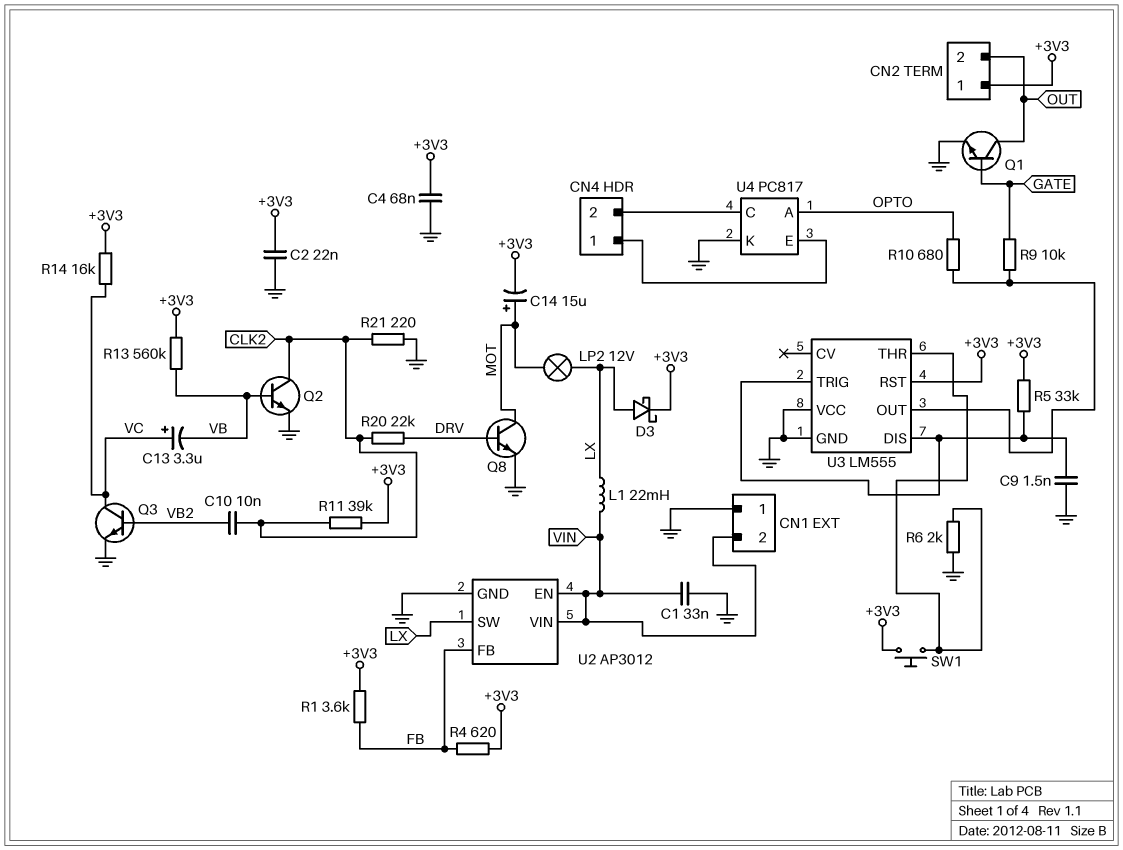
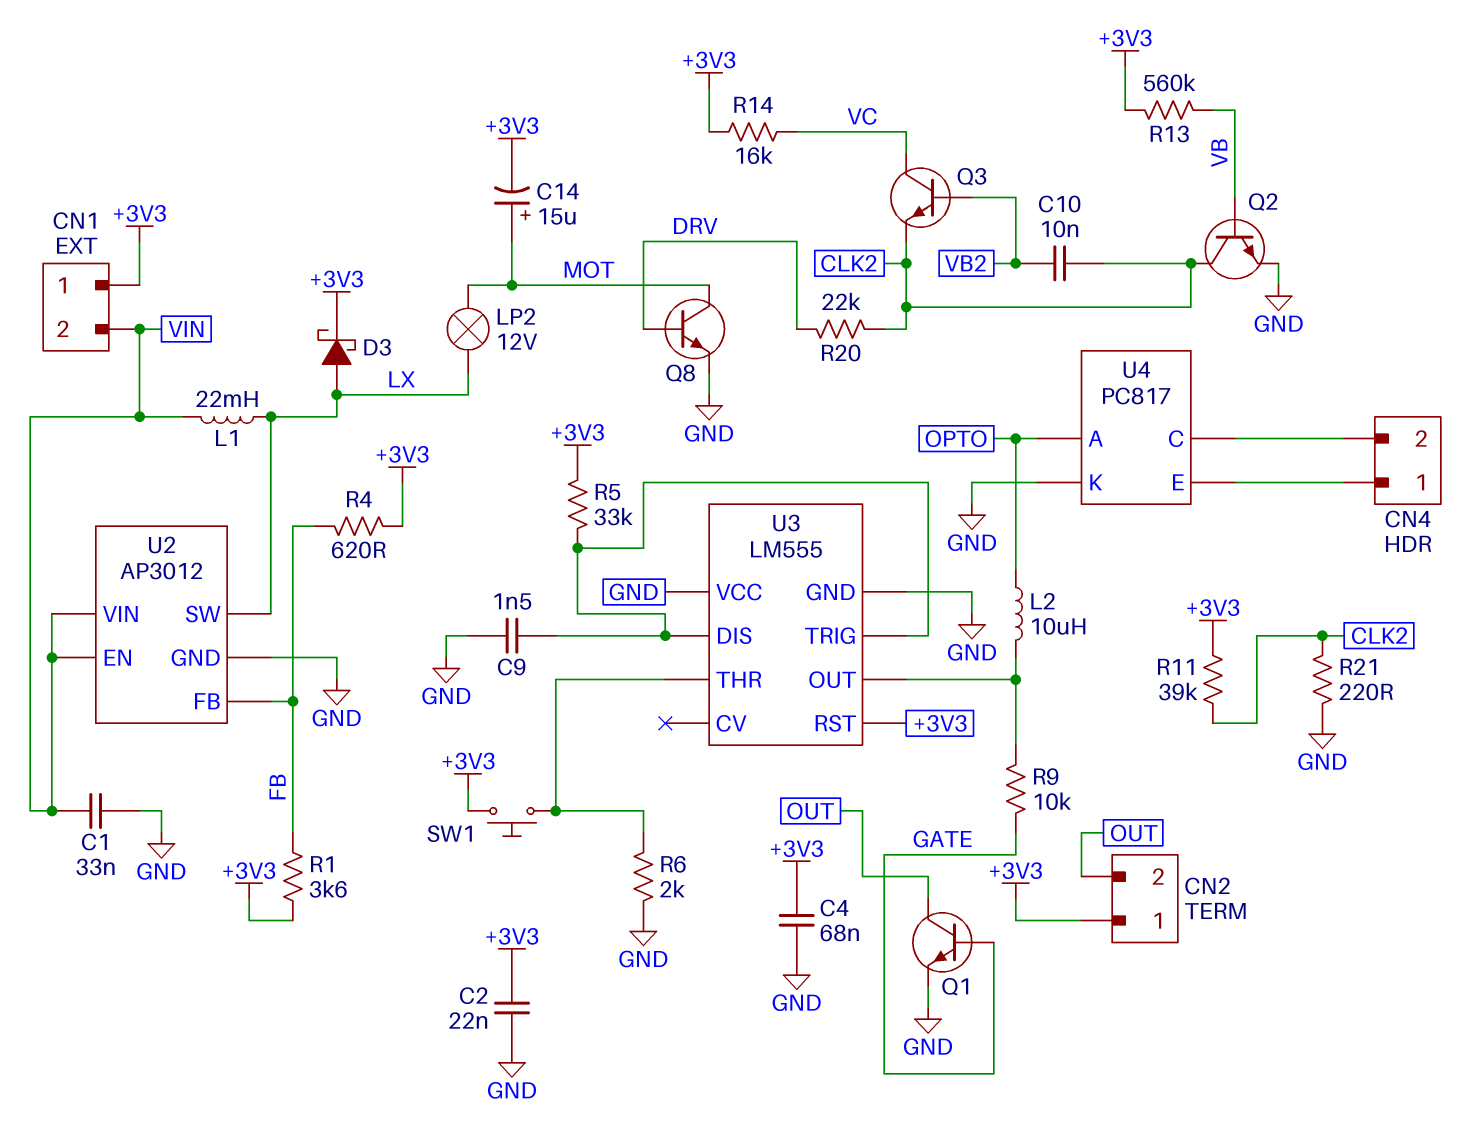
C13: 3.3uF (plus VC, minus VB) -> none
CN1 pin 1: GND -> +3V3
L2: none -> 10uH (OPTO, U3/OUT)
Q3: NPN (B VB2, C VC, E GND) -> NPN (B VB2, C VC, E CLK2)
R10: 680 (OPTO, U3/OUT) -> none

